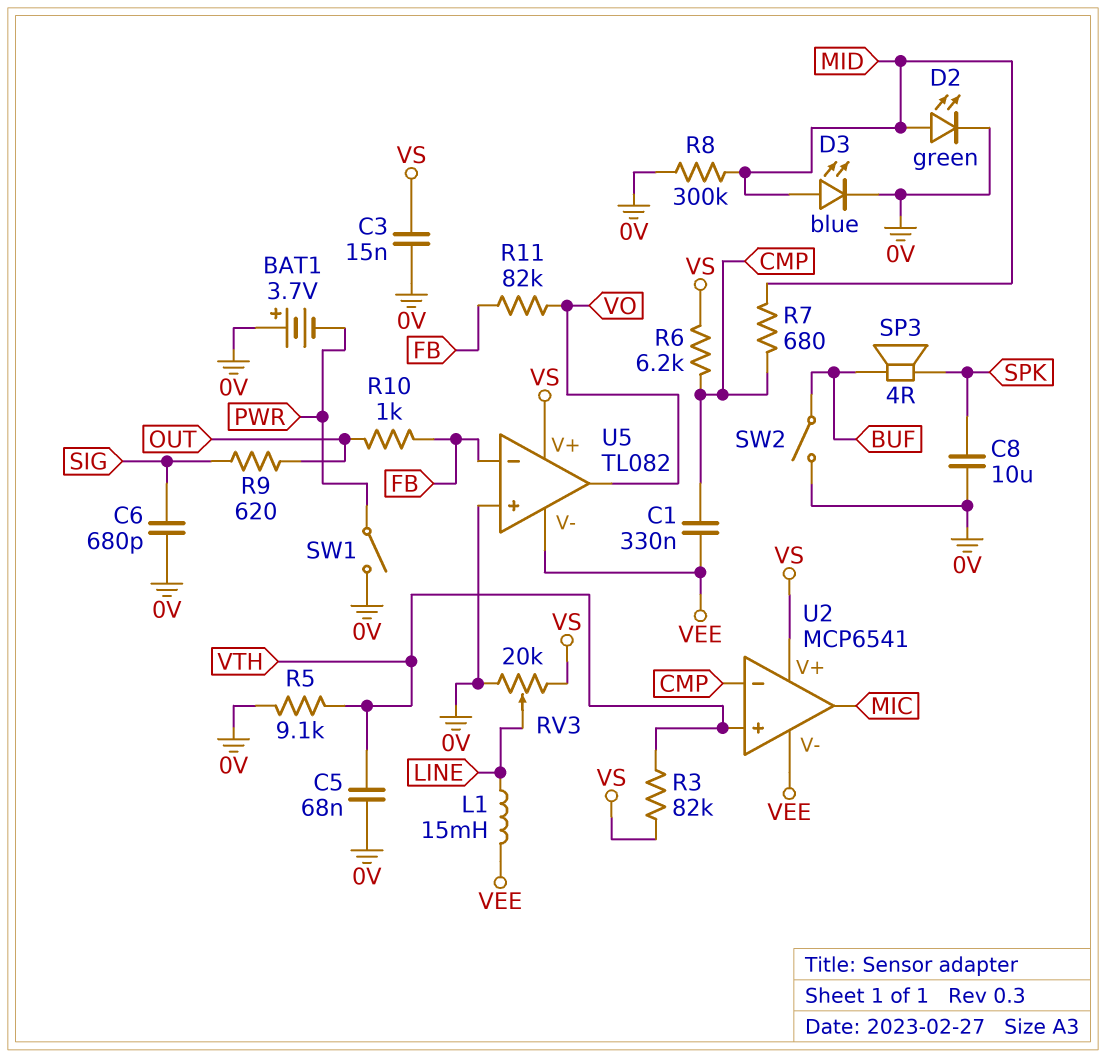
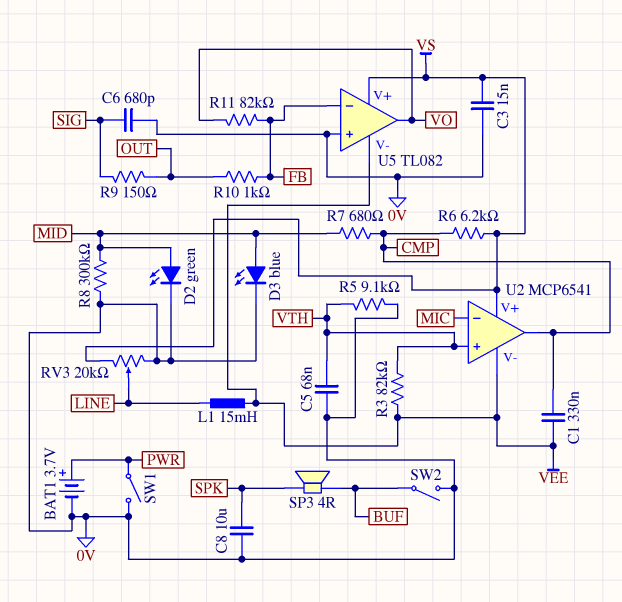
BAT1: 3.7V (plus 0V, minus PWR) -> 3.7V (plus PWR, minus 0V)
R3: 82k (VS, VTH) -> 82k (VEE, VTH)
R9: 620 (OUT, SIG) -> 150 (OUT, SIG)
U2 pin in-: CMP -> MIC
U2 pin out: MIC -> CMP

